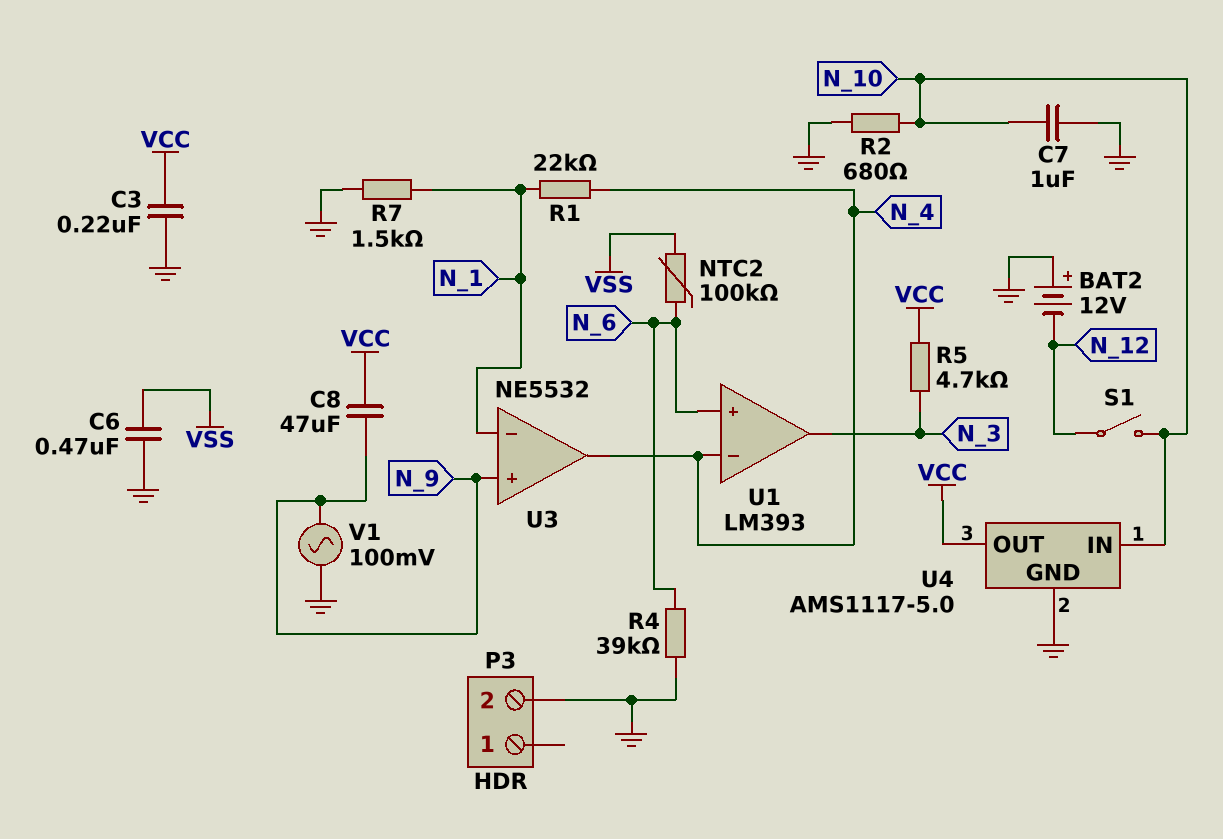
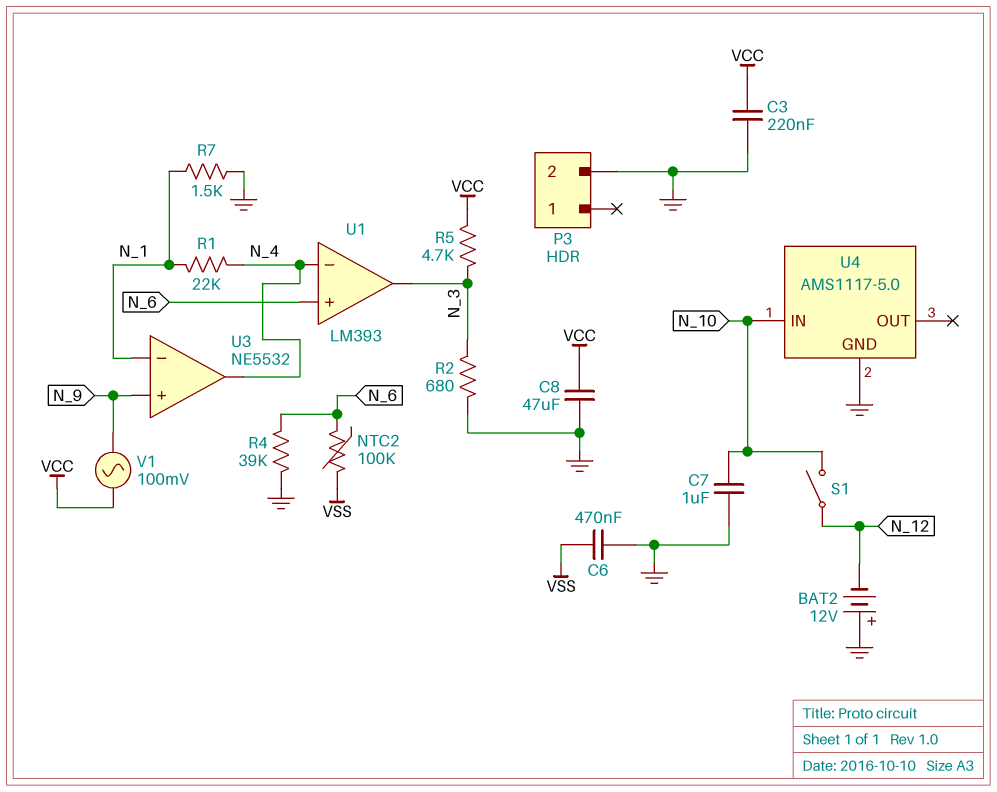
C8: 47uF (N_9, VCC) -> 47uF (GND, VCC)
R2: 680 (GND, N_10) -> 680 (GND, N_3)
U4 pin OUT: VCC -> none
V1: AC 100mV (GND, N_9) -> AC 100mV (N_9, VCC)

